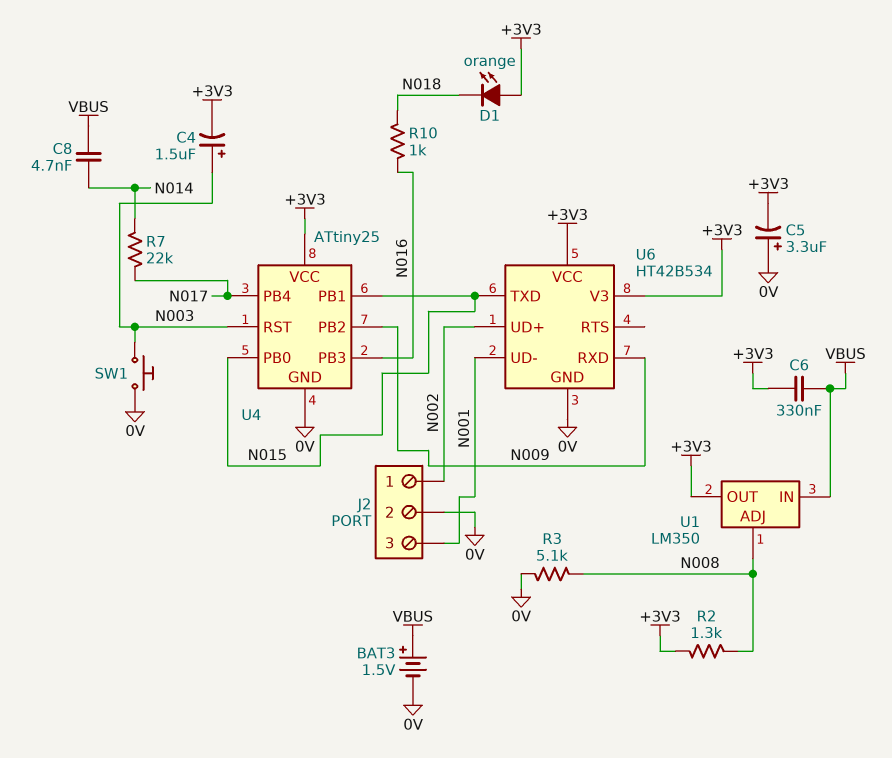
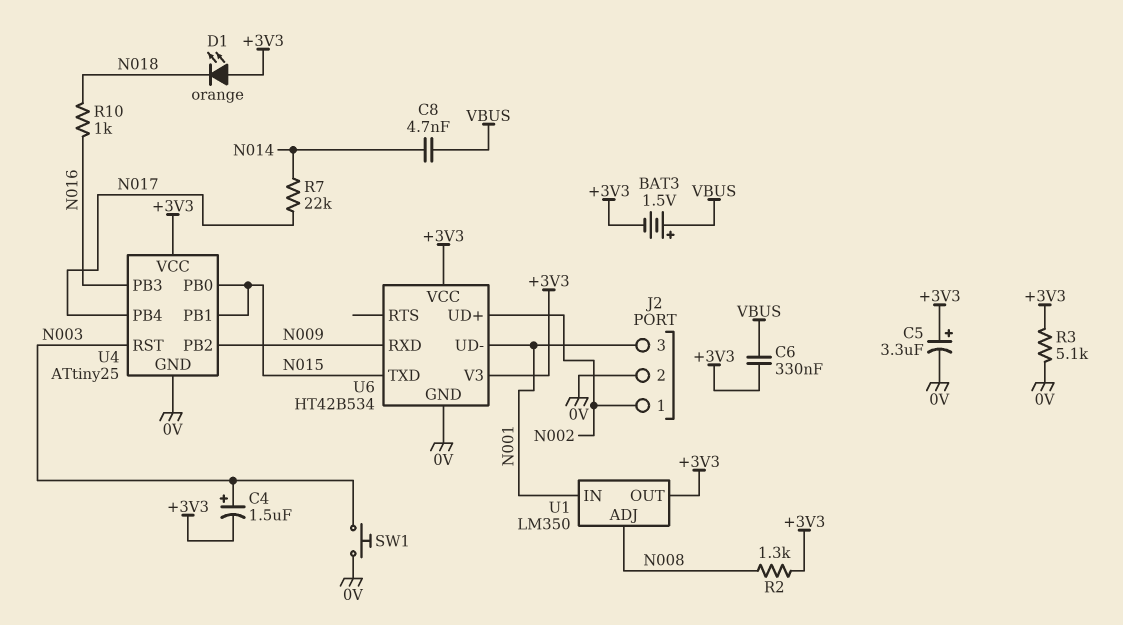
BAT3: 1.5V (plus VBUS, minus 0V) -> 1.5V (plus VBUS, minus +3V3)
C5: 3.3uF (plus 0V, minus +3V3) -> 3.3uF (plus +3V3, minus 0V)
R3: 5.1k (0V, N008) -> 5.1k (+3V3, 0V)
U1 pin IN: VBUS -> N001

